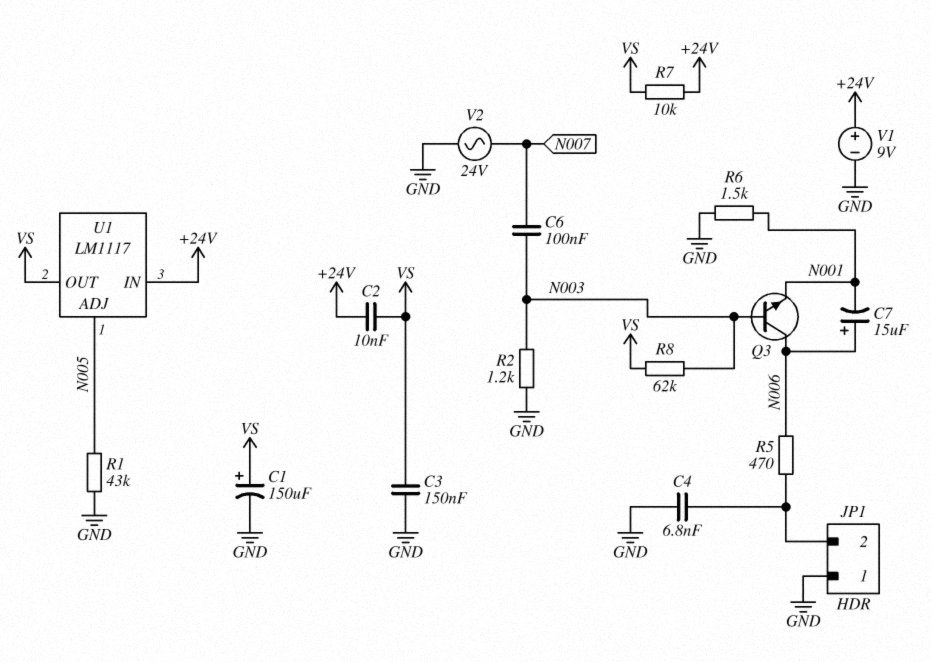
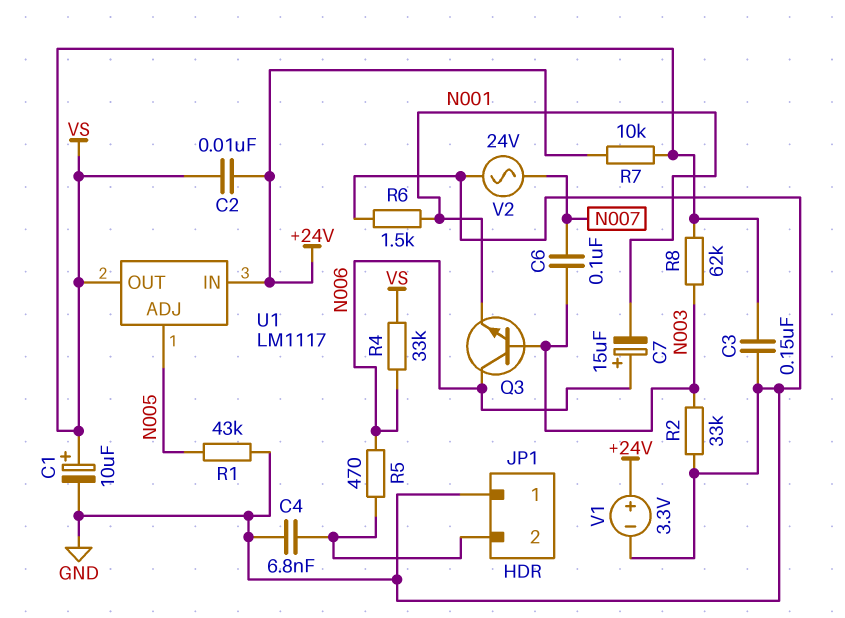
C1: 150uF (plus VS, minus GND) -> 10uF (plus VS, minus GND)
R2: 1.2k (GND, N003) -> 33k (GND, N003)
R4: none -> 33k (N006, VS)
V1: 9V (plus +24V, minus GND) -> 3.3V (plus +24V, minus GND)

